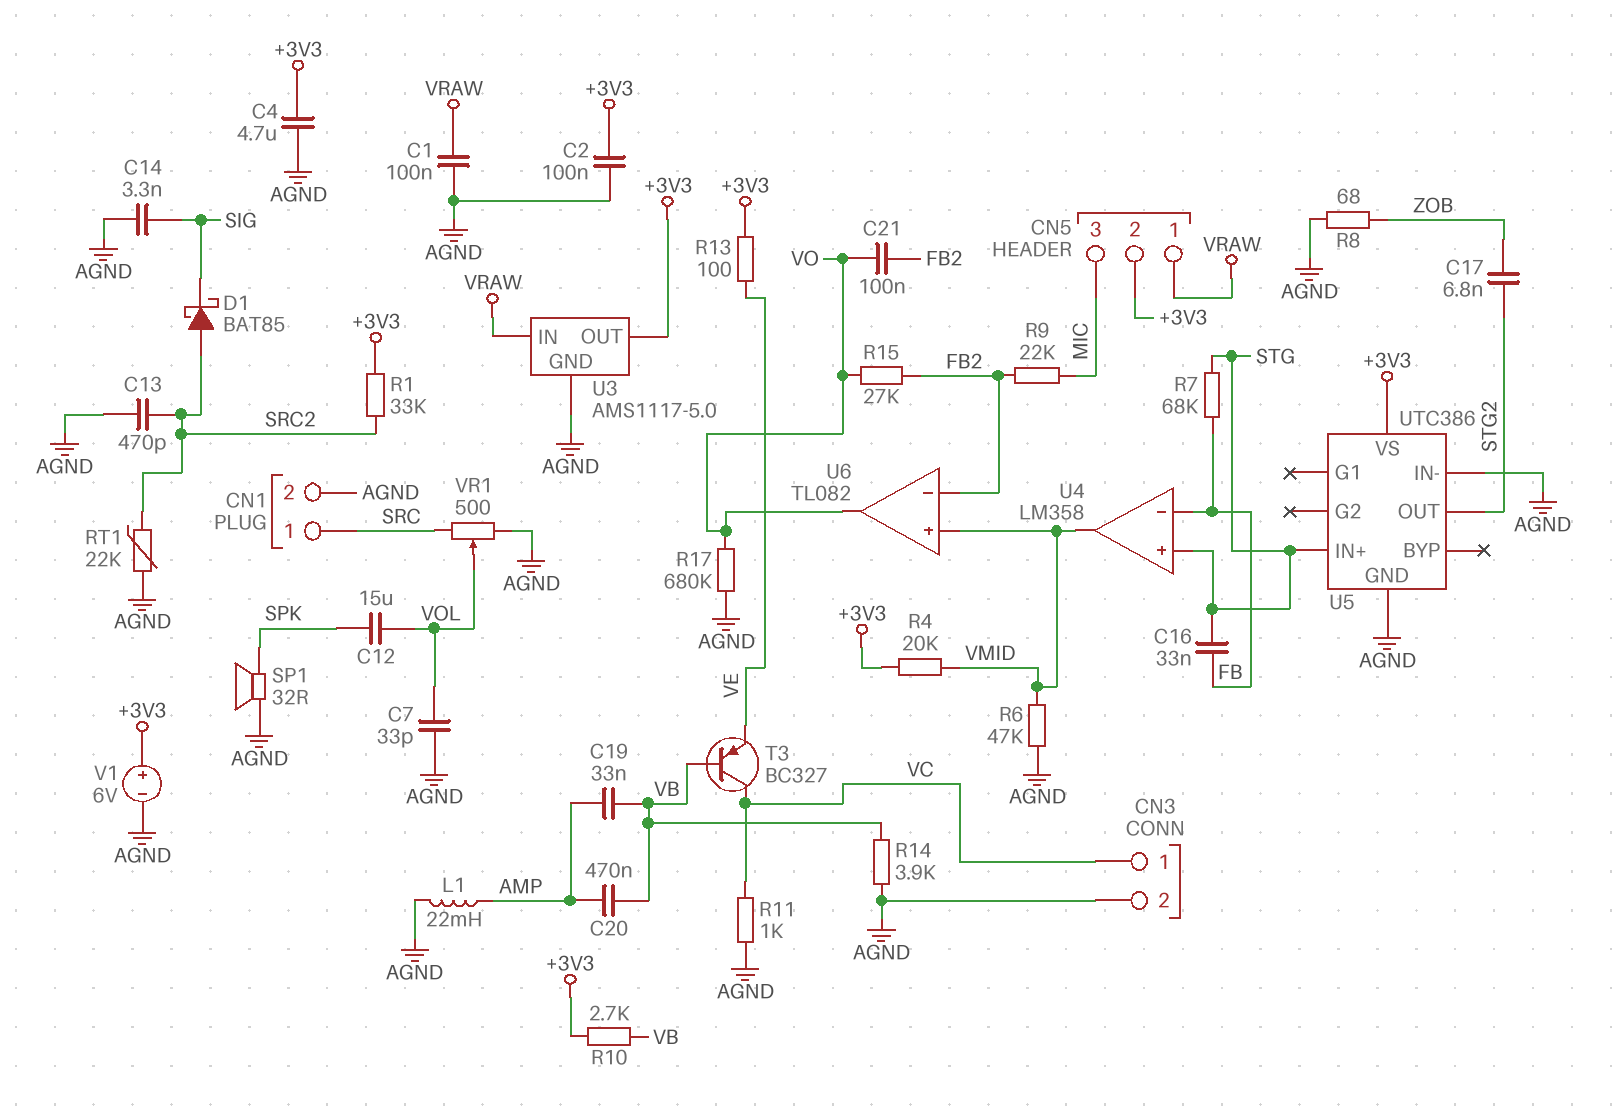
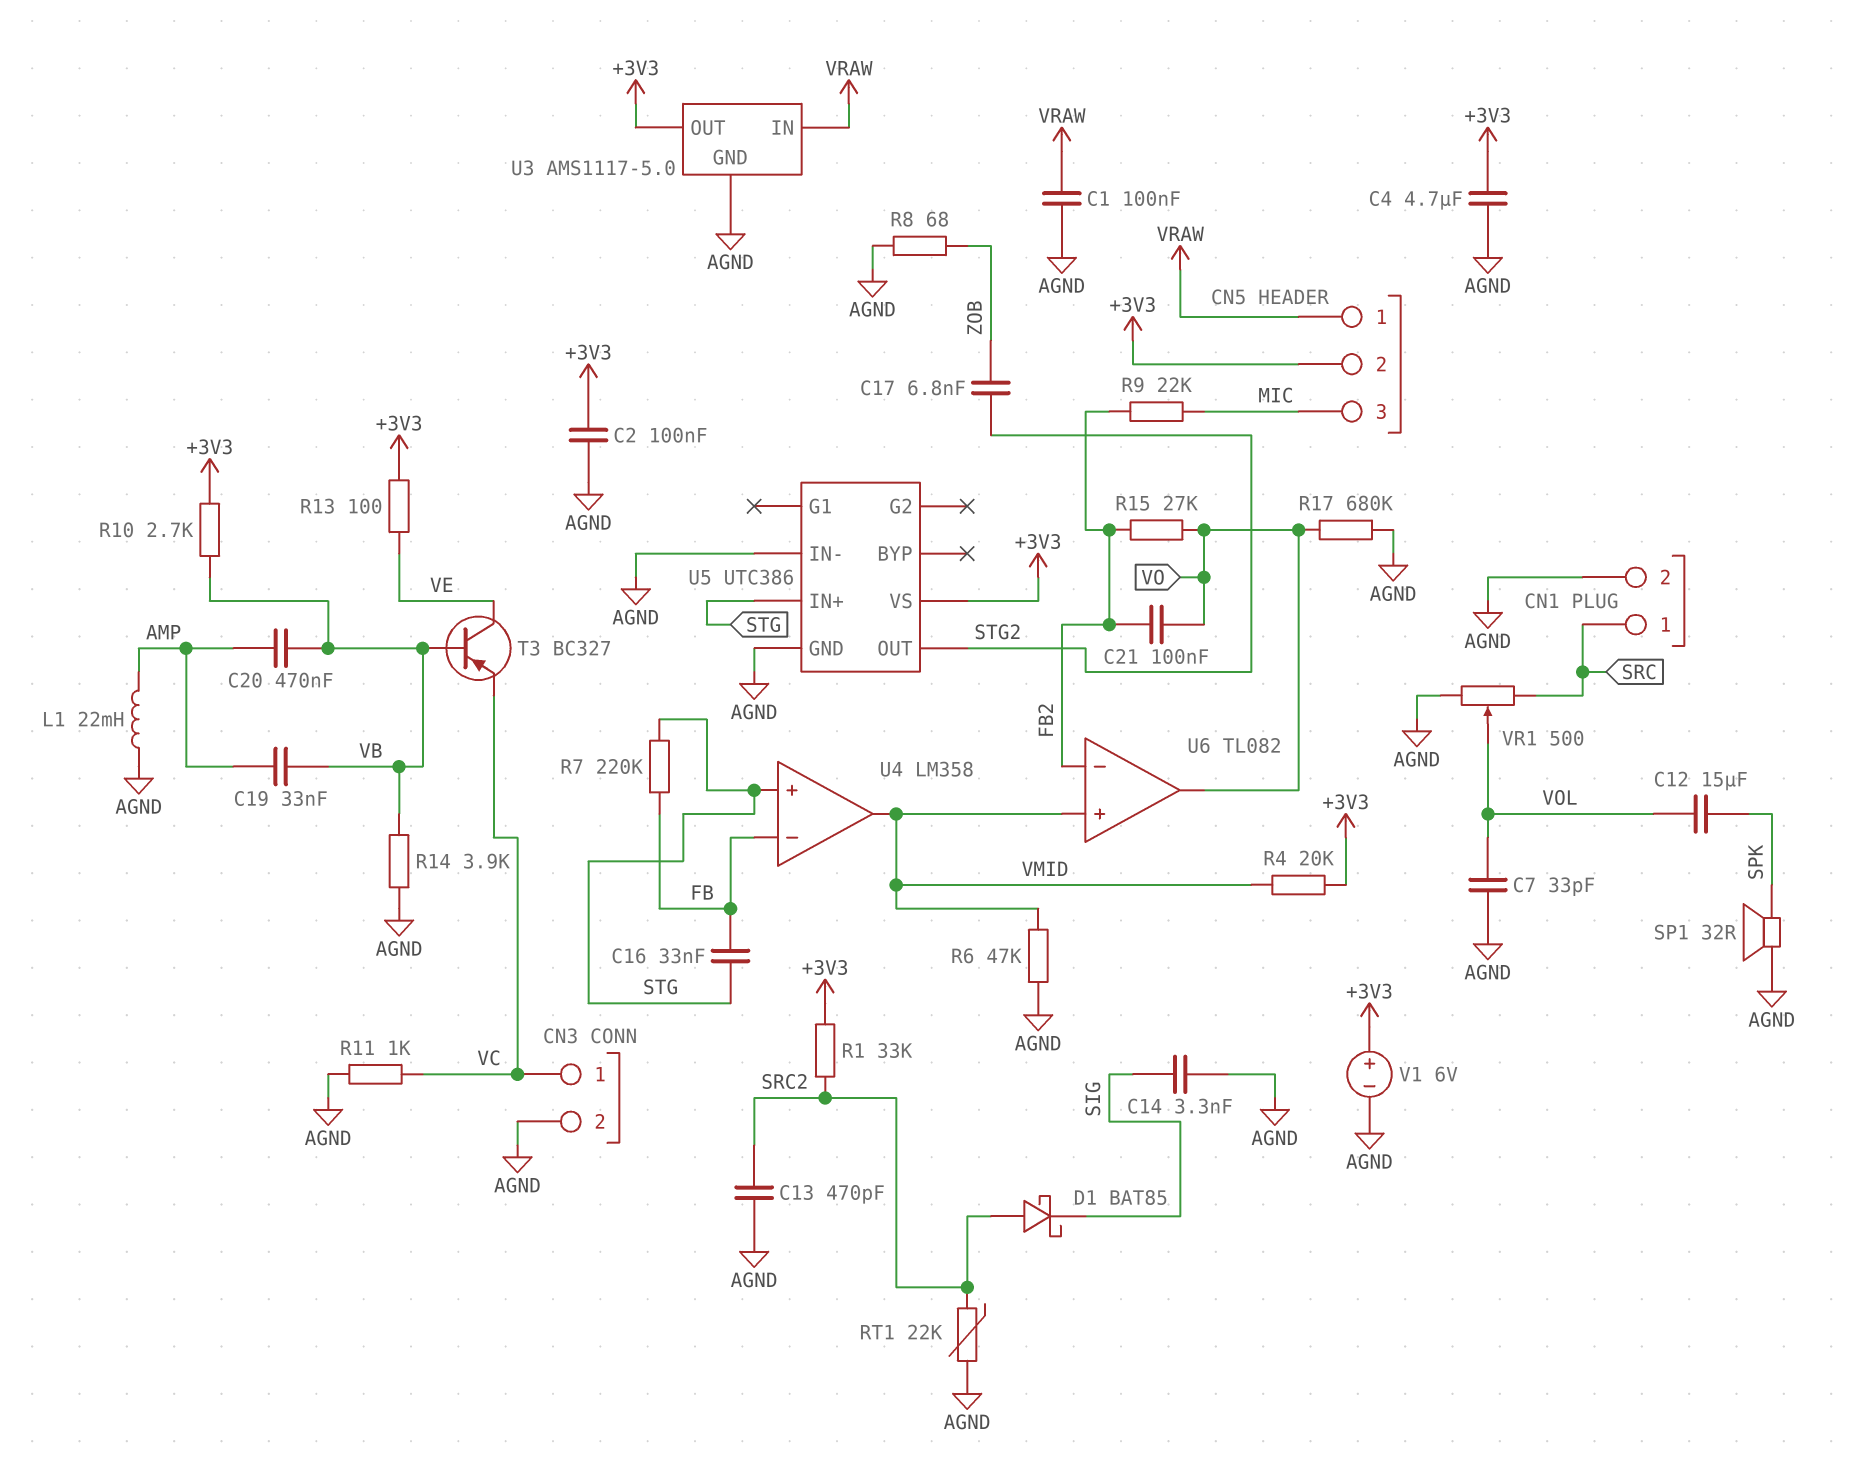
R7: 68k (FB, STG) -> 220k (FB, STG)
T3: PNP BC327 (B VB, C VC, E VE) -> PNP BC327 (B VB, C VE, E VC)

